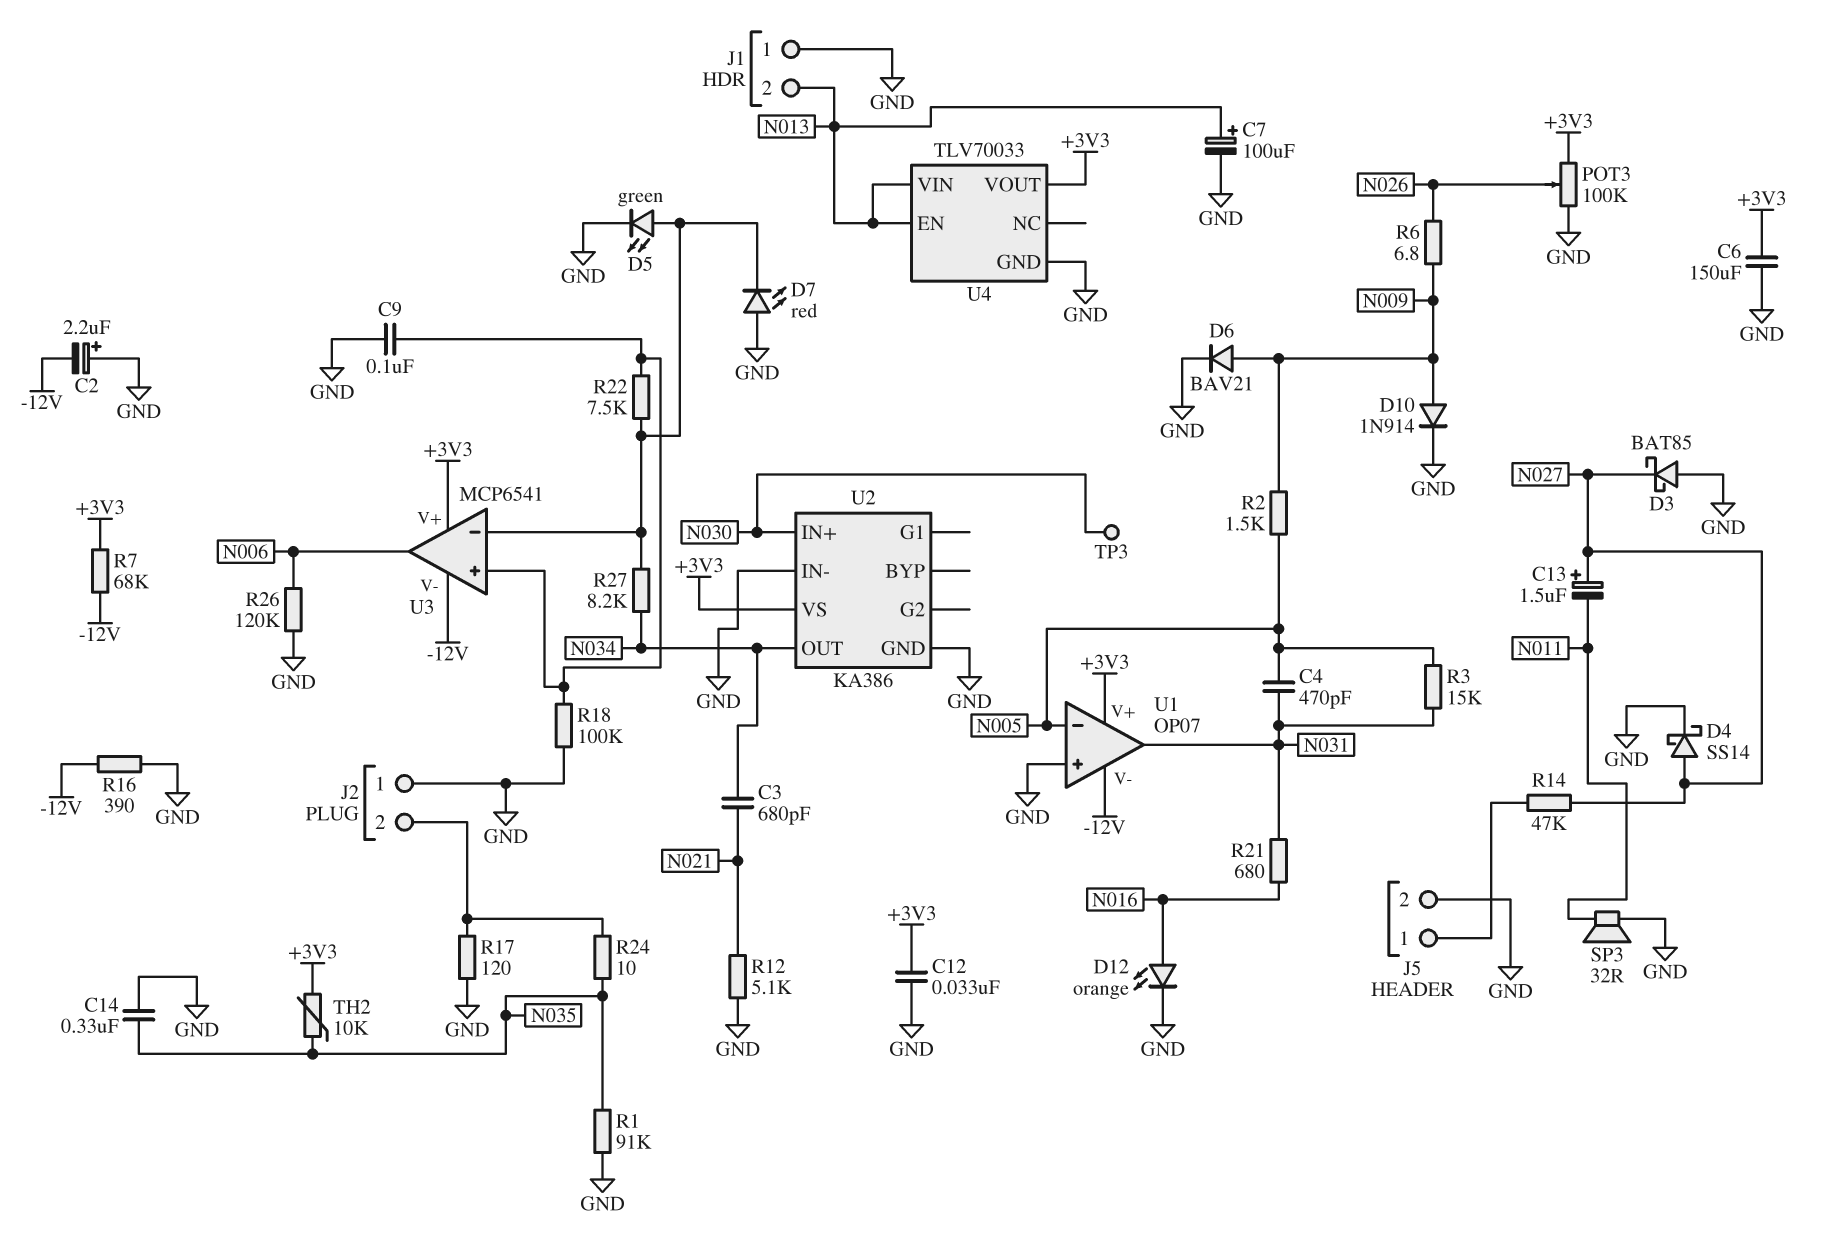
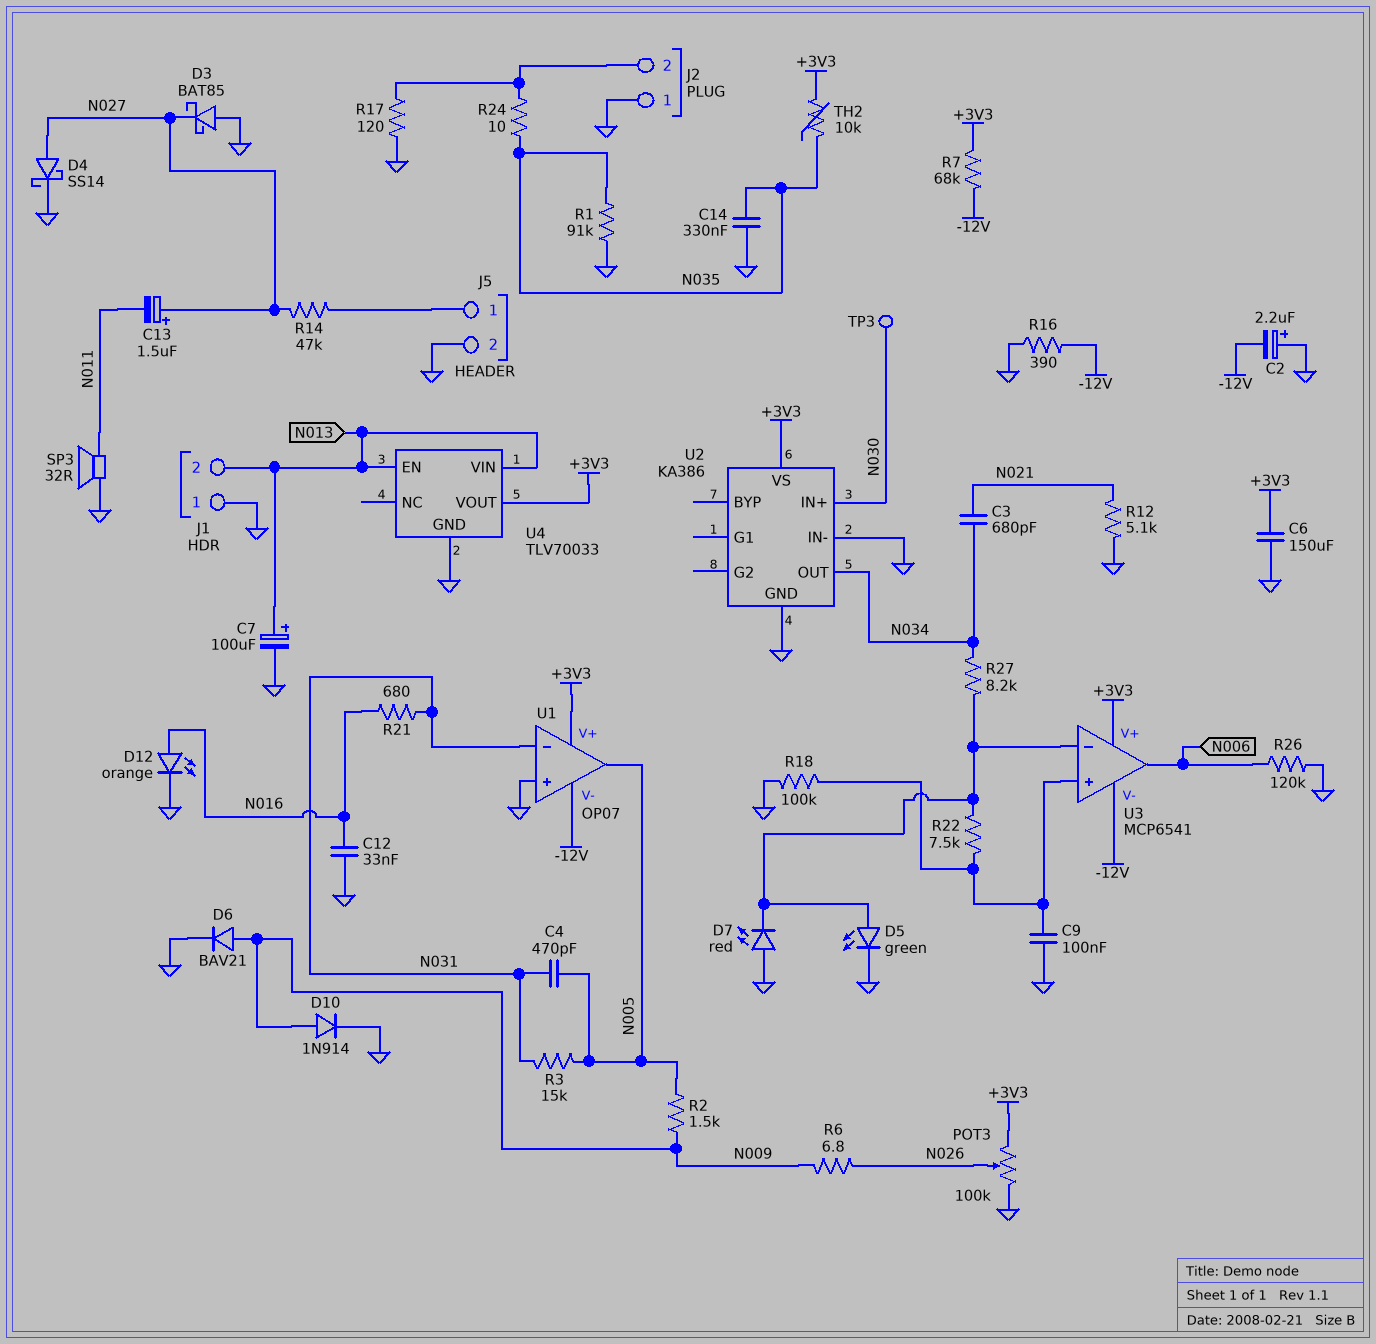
C12: 33nF (+3V3, GND) -> 33nF (GND, N016)
U1 pin in-: N005 -> N031
U1 pin out: N031 -> N005

